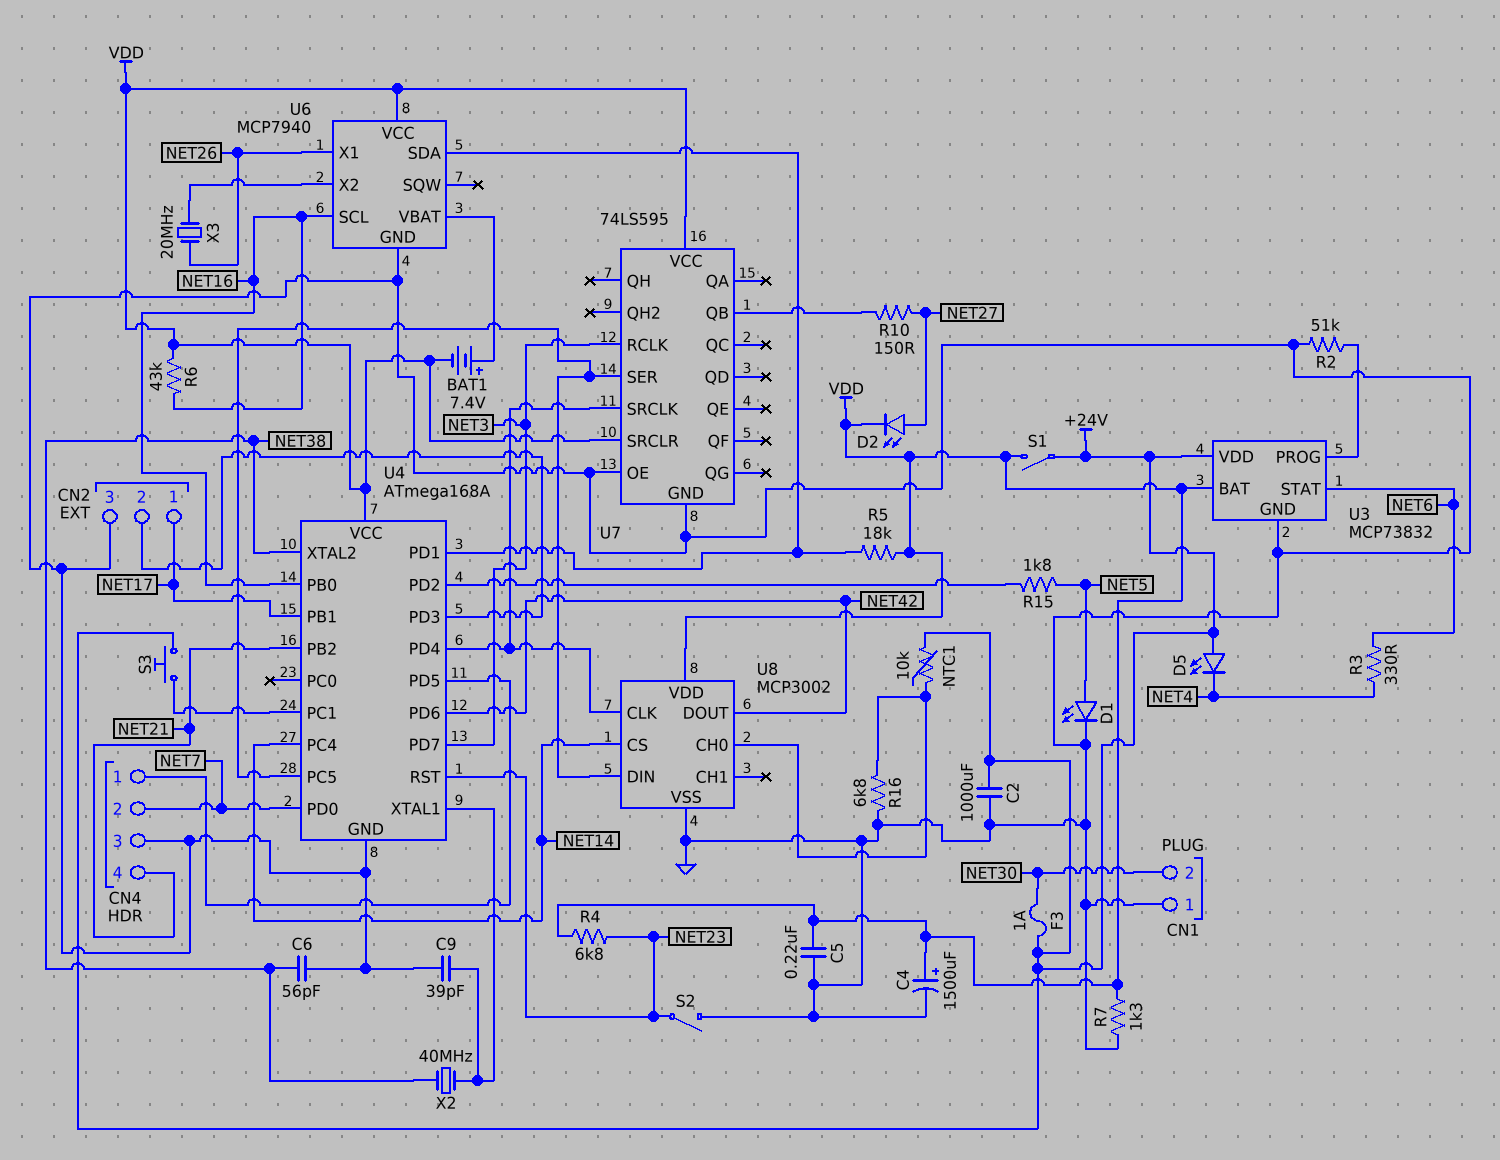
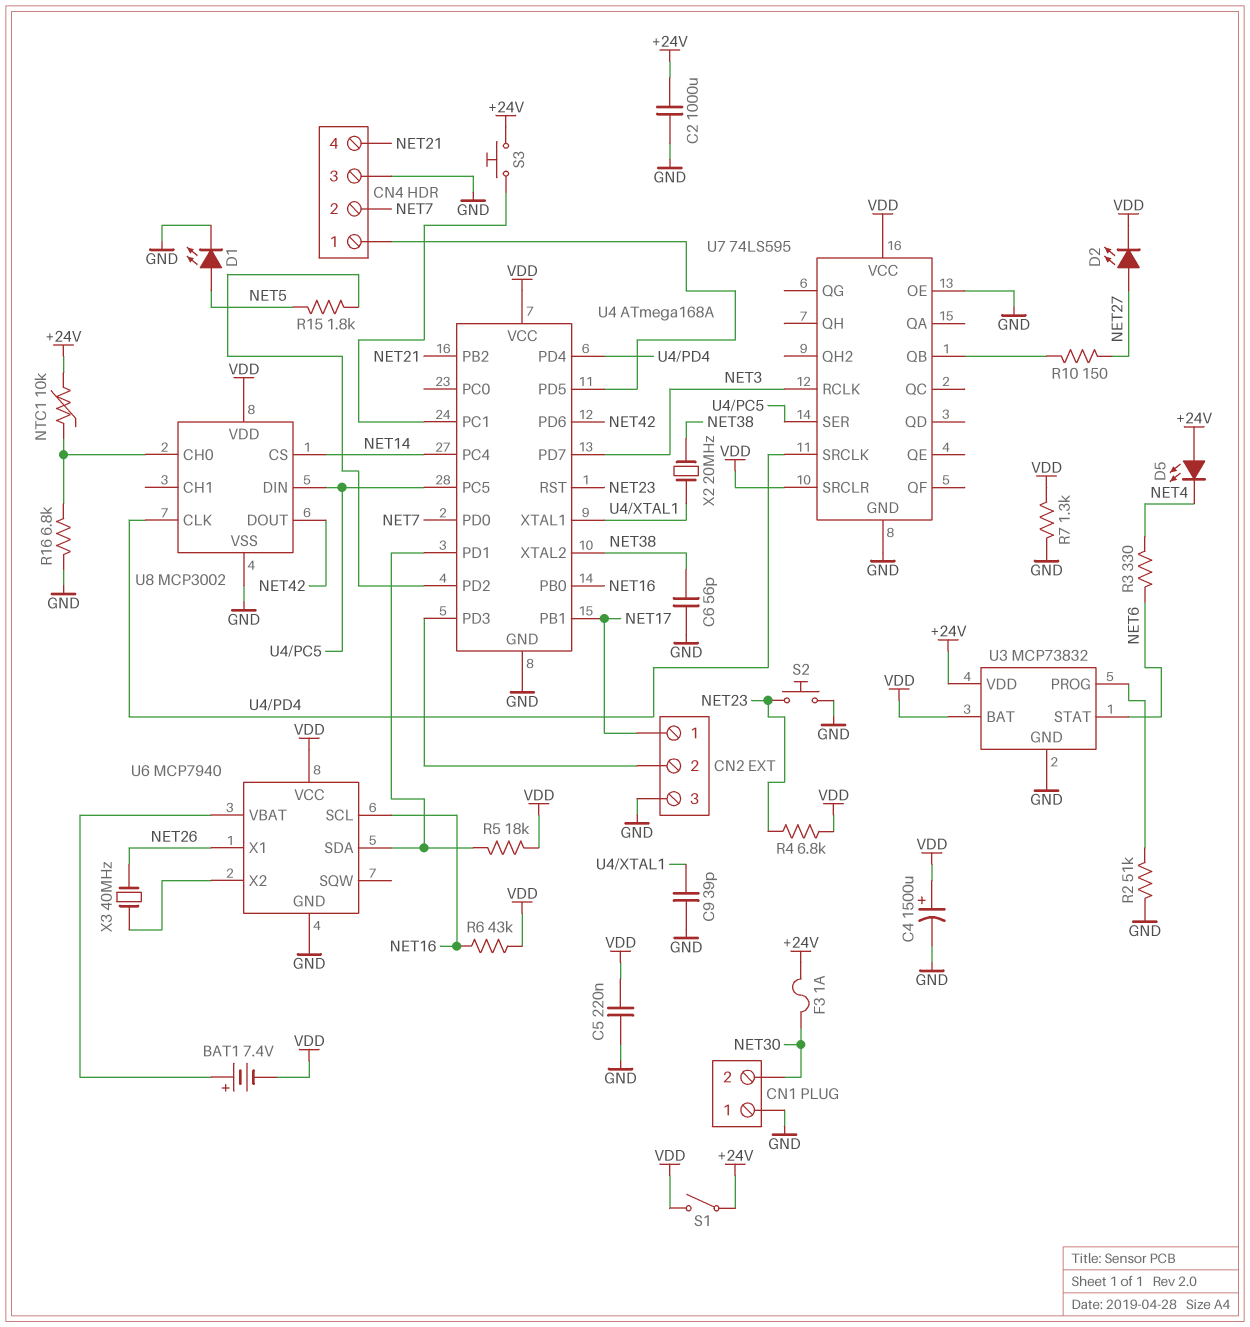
S2: switch (GND, NET23) -> button (GND, NET23)
X2: 40MHz (NET38, U4/XTAL1) -> 20MHz (NET38, U4/XTAL1)
X3: 20MHz (NET26, U6/X2) -> 40MHz (NET26, U6/X2)

